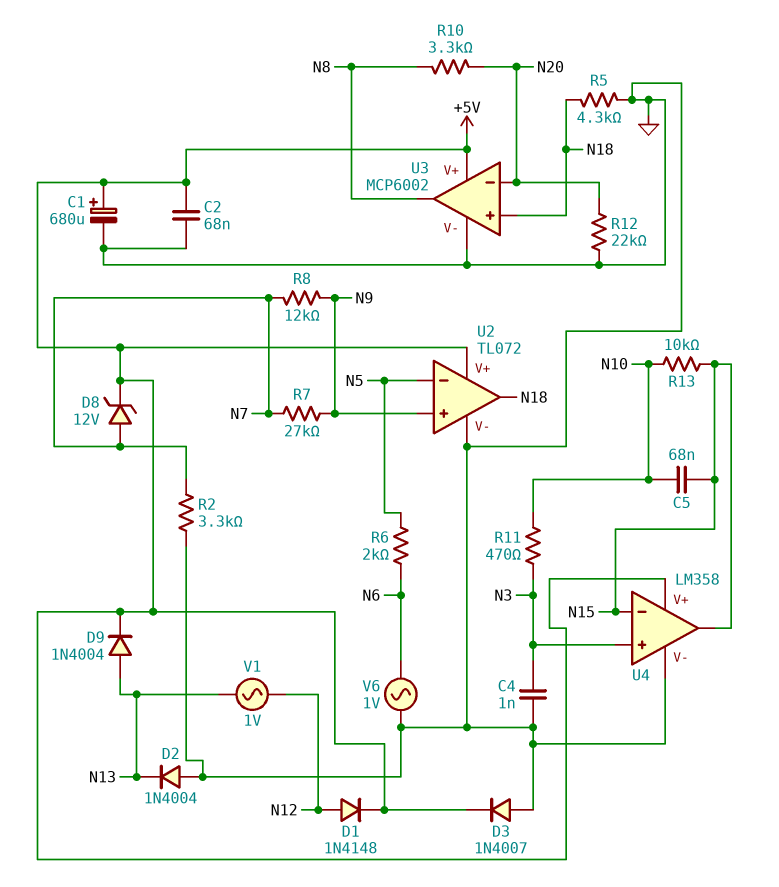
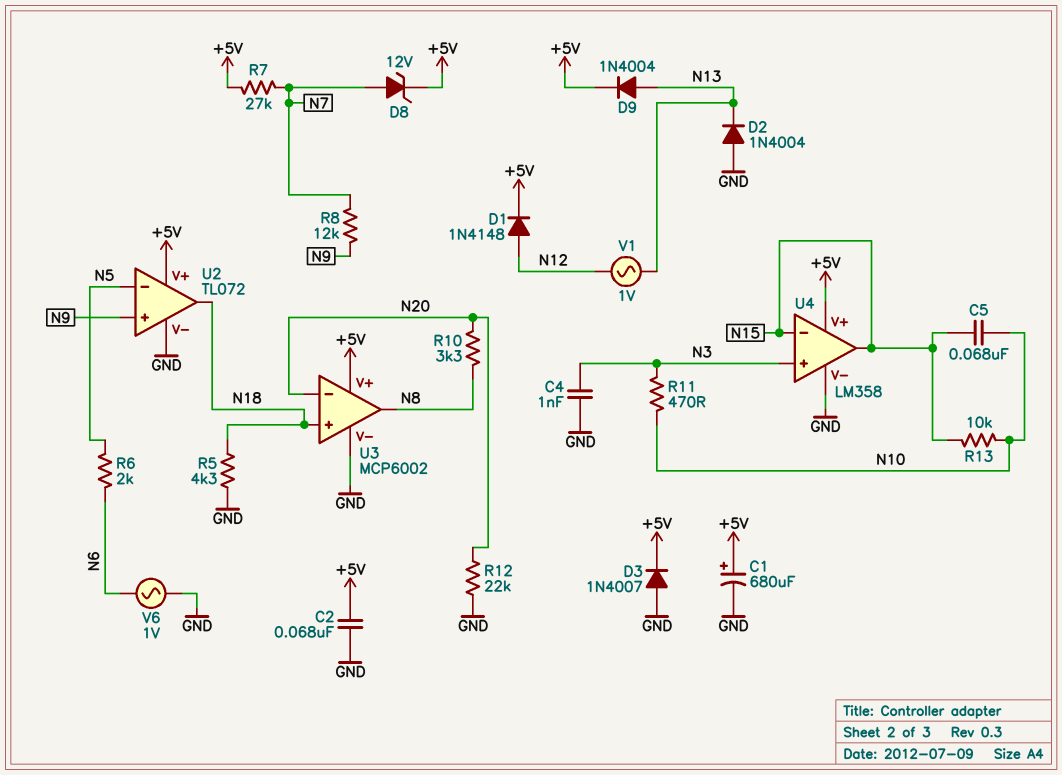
R2: 3.3k (GND, N7) -> none
R7: 27k (N7, N9) -> 27k (+5V, N7)

